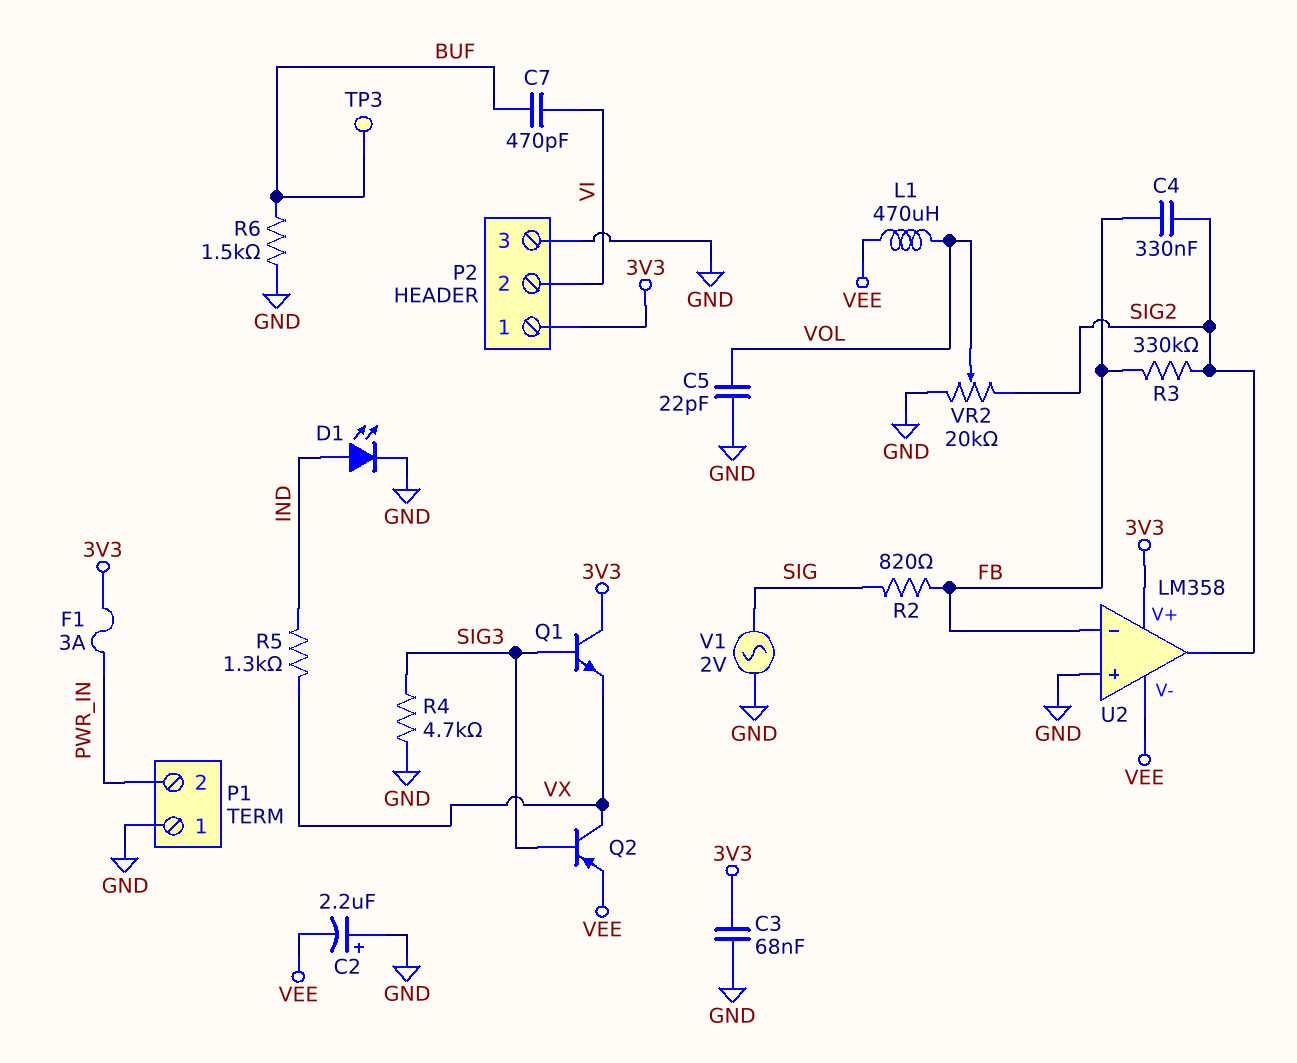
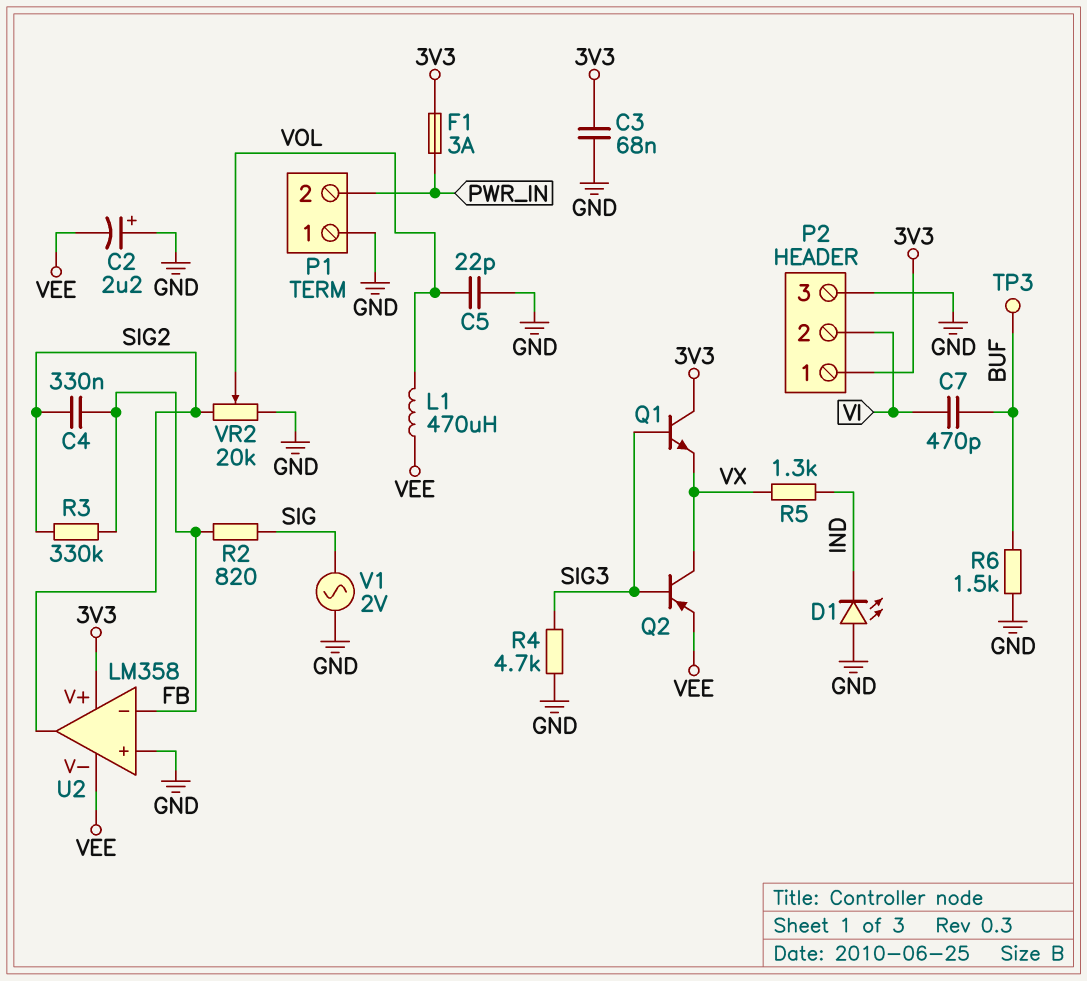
D1: LED (A IND, K GND) -> LED (A GND, K IND)

